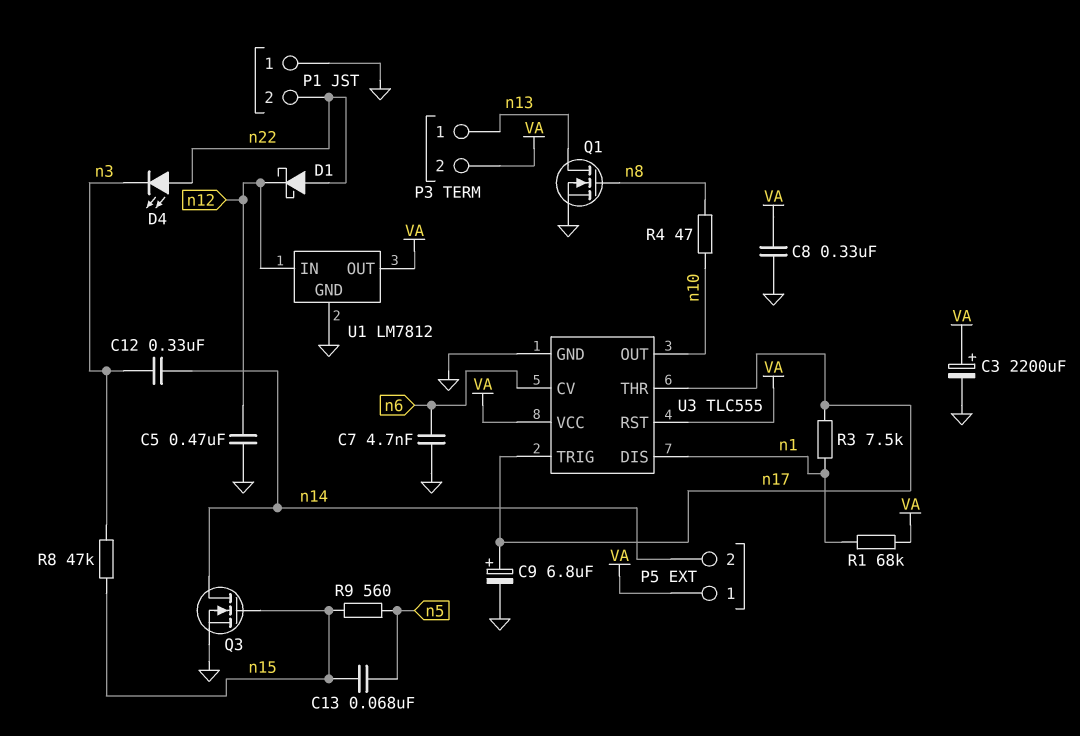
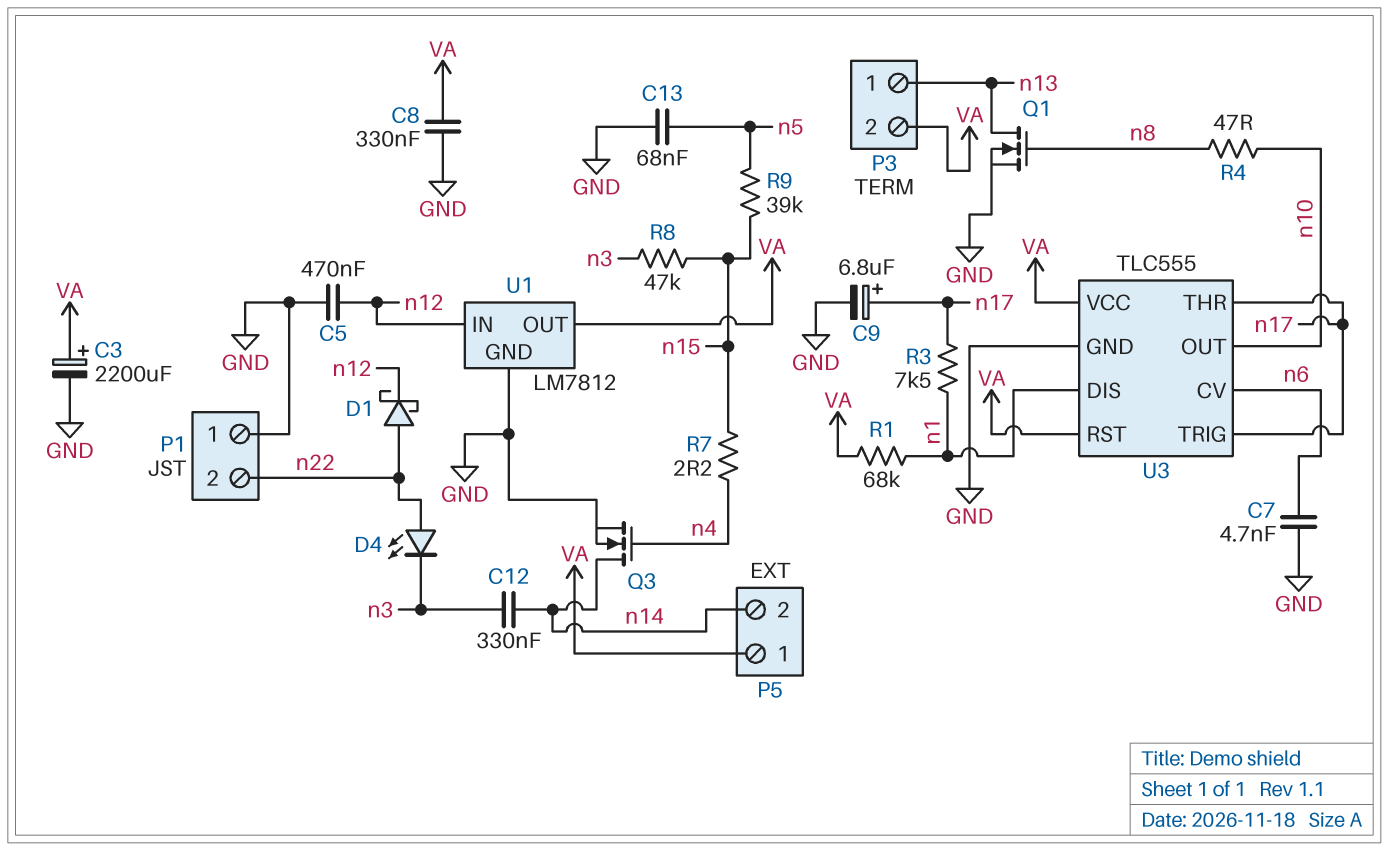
C13: 68nF (n5, n15) -> 68nF (GND, n5)
Q3: NMOS (G n15, D n14, S GND) -> NMOS (G n4, D n14, S GND)
R7: none -> 2.2 (n4, n15)
R9: 560 (n5, n15) -> 39k (n5, n15)

